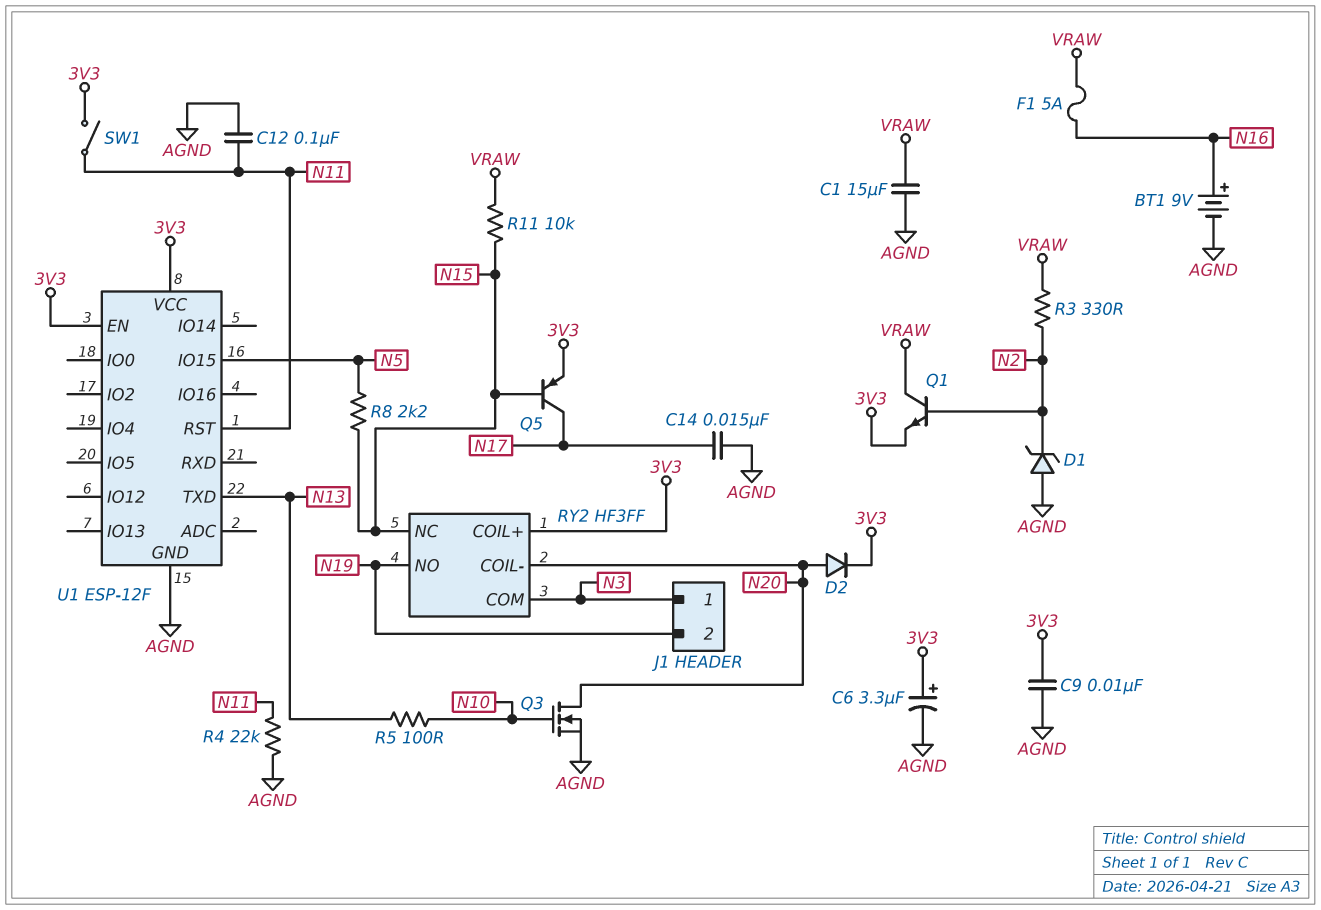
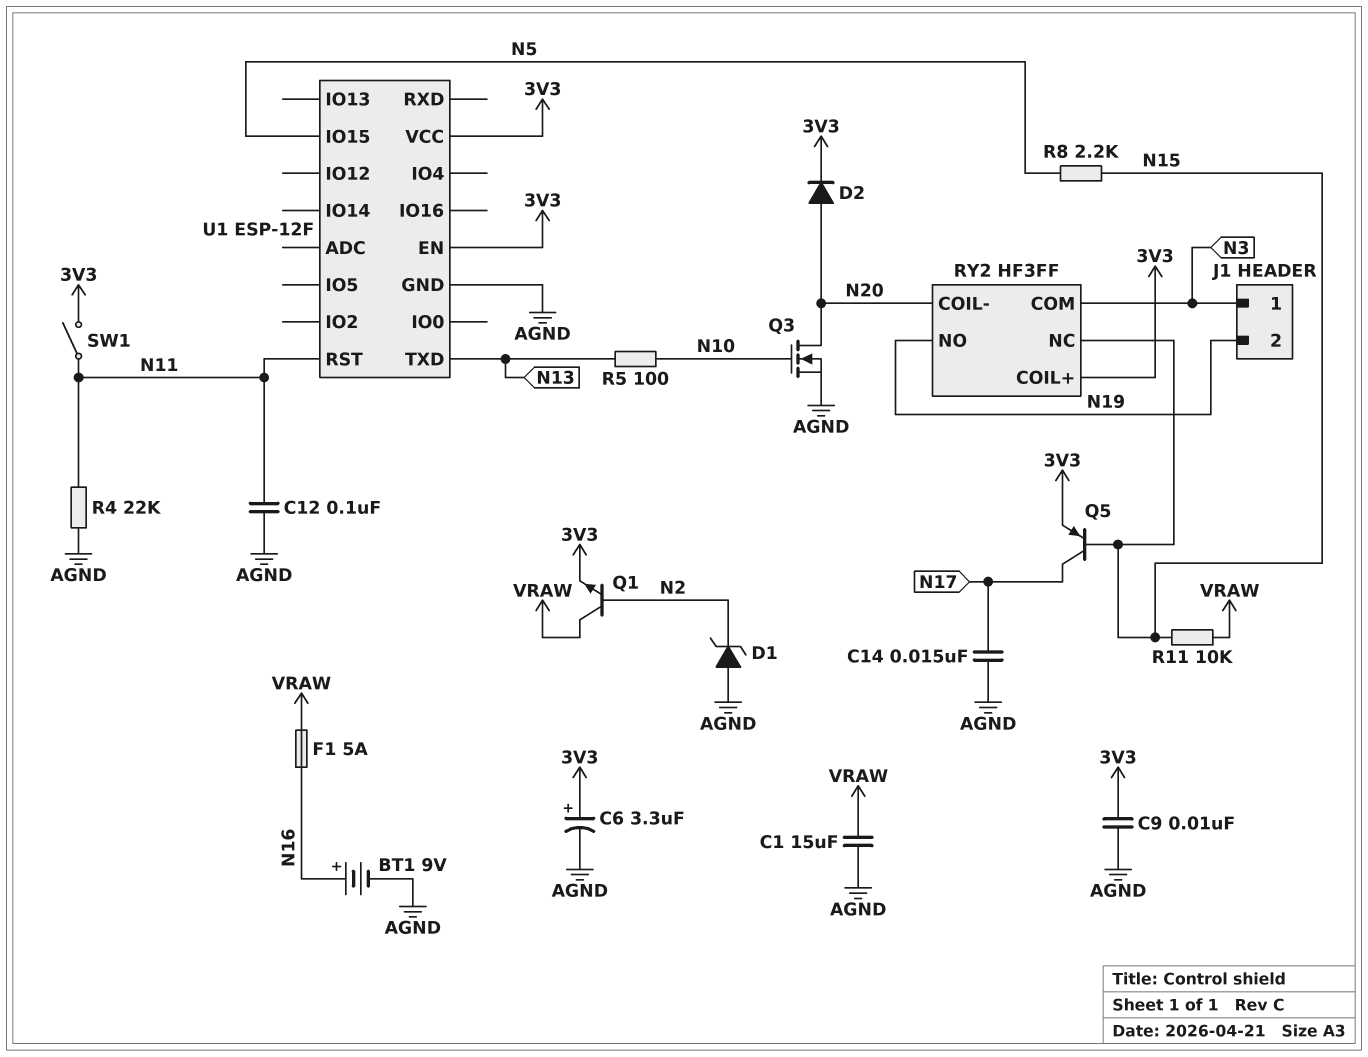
R3: 330 (N2, VRAW) -> none

